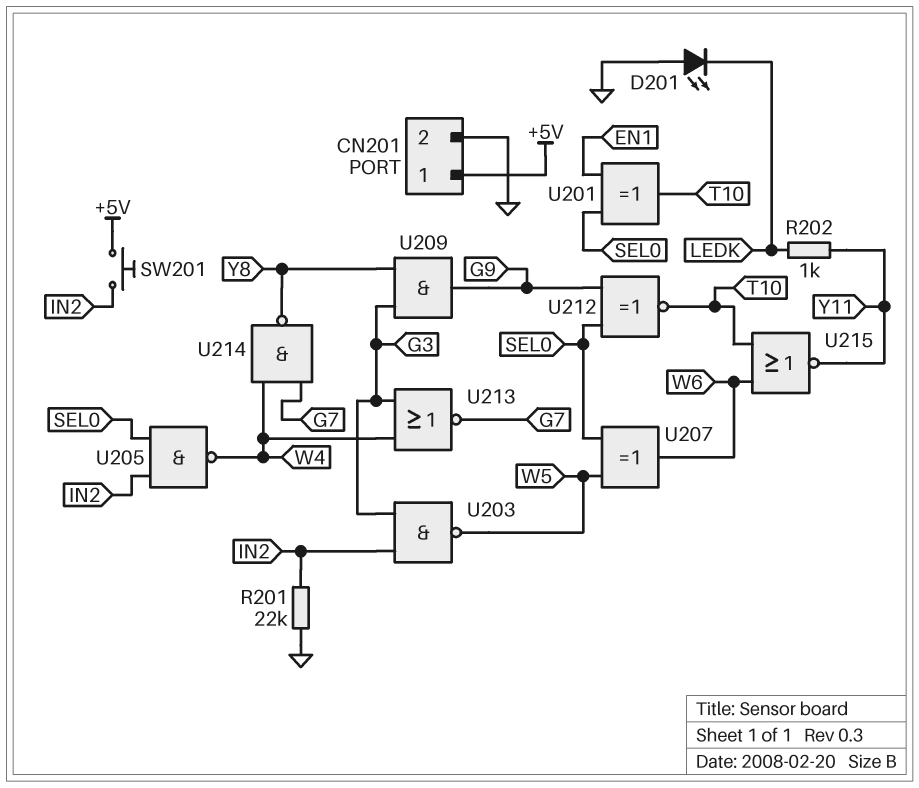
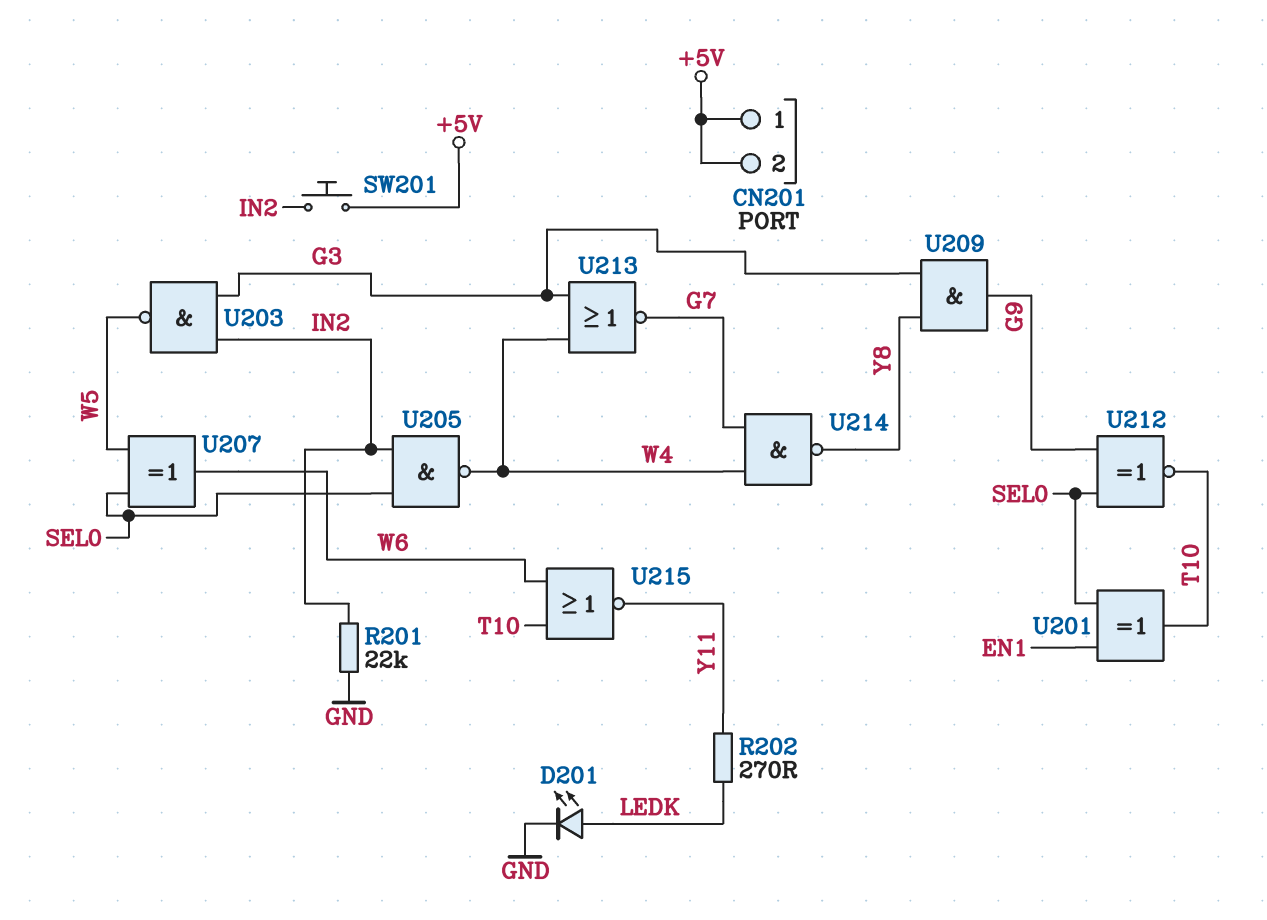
CN201 pin 2: GND -> +5V
D201: LED (A GND, K LEDK) -> LED (A LEDK, K GND)
R202: 1k (LEDK, Y11) -> 270 (LEDK, Y11)

